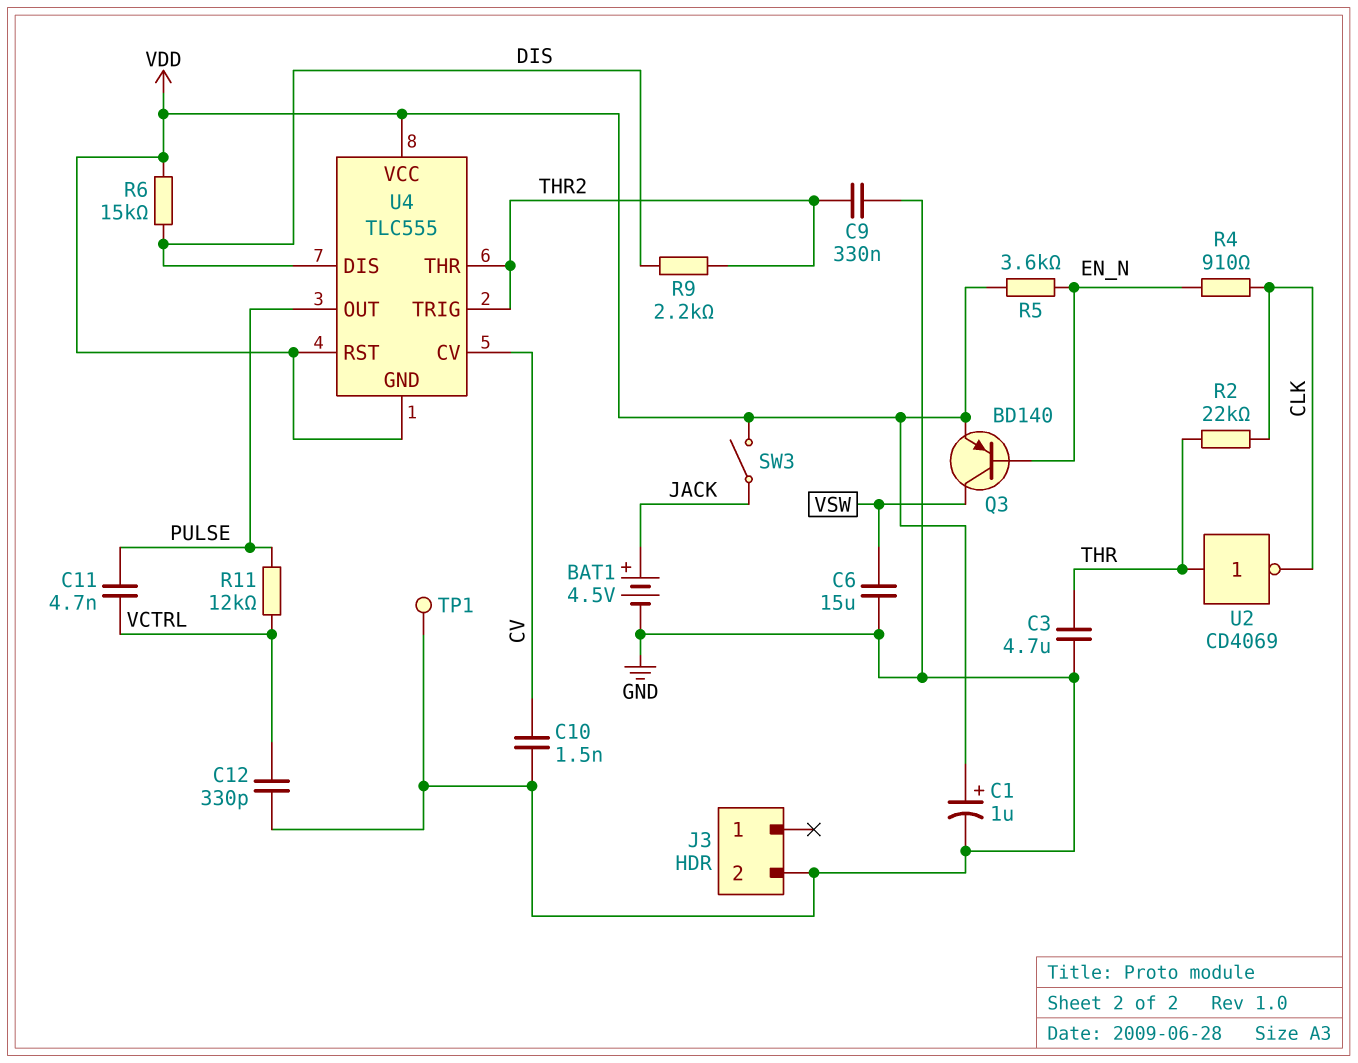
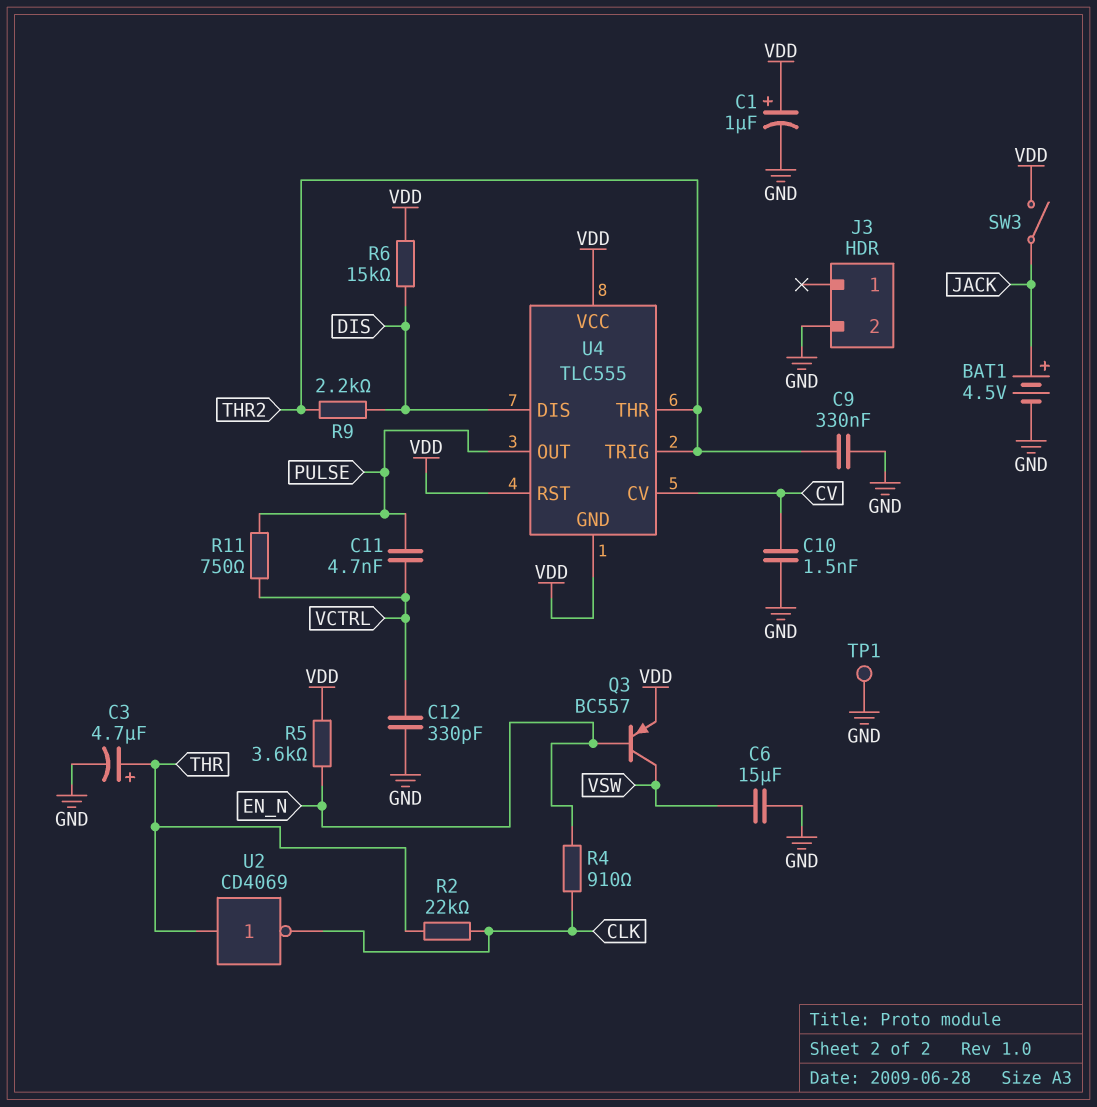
C3: 4.7uF (GND, THR) -> 4.7uF (plus THR, minus GND)
Q3: PNP BD140 (B EN_N, C VSW, E VDD) -> PNP BC557 (B EN_N, C VSW, E VDD)
R11: 12k (PULSE, VCTRL) -> 750 (PULSE, VCTRL)

